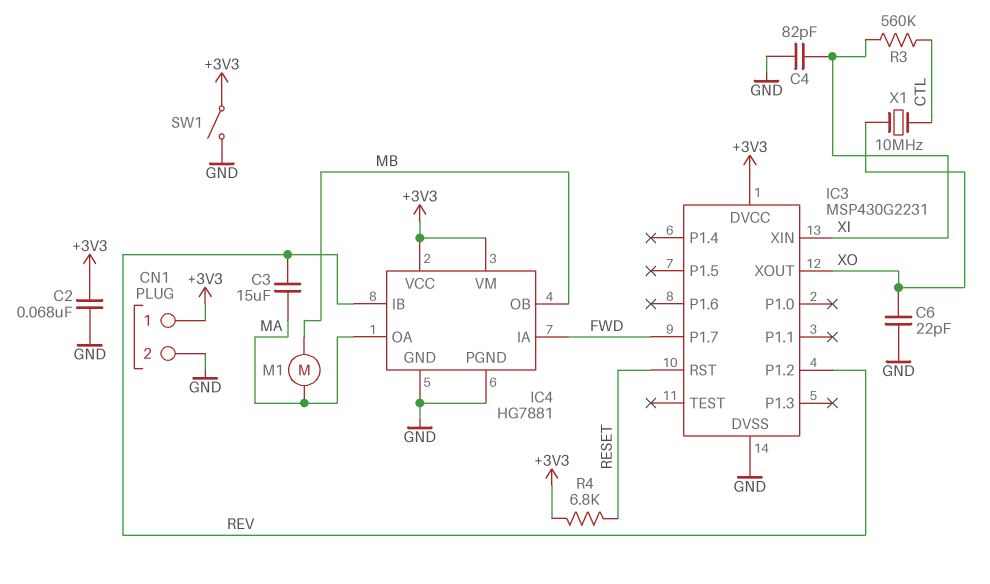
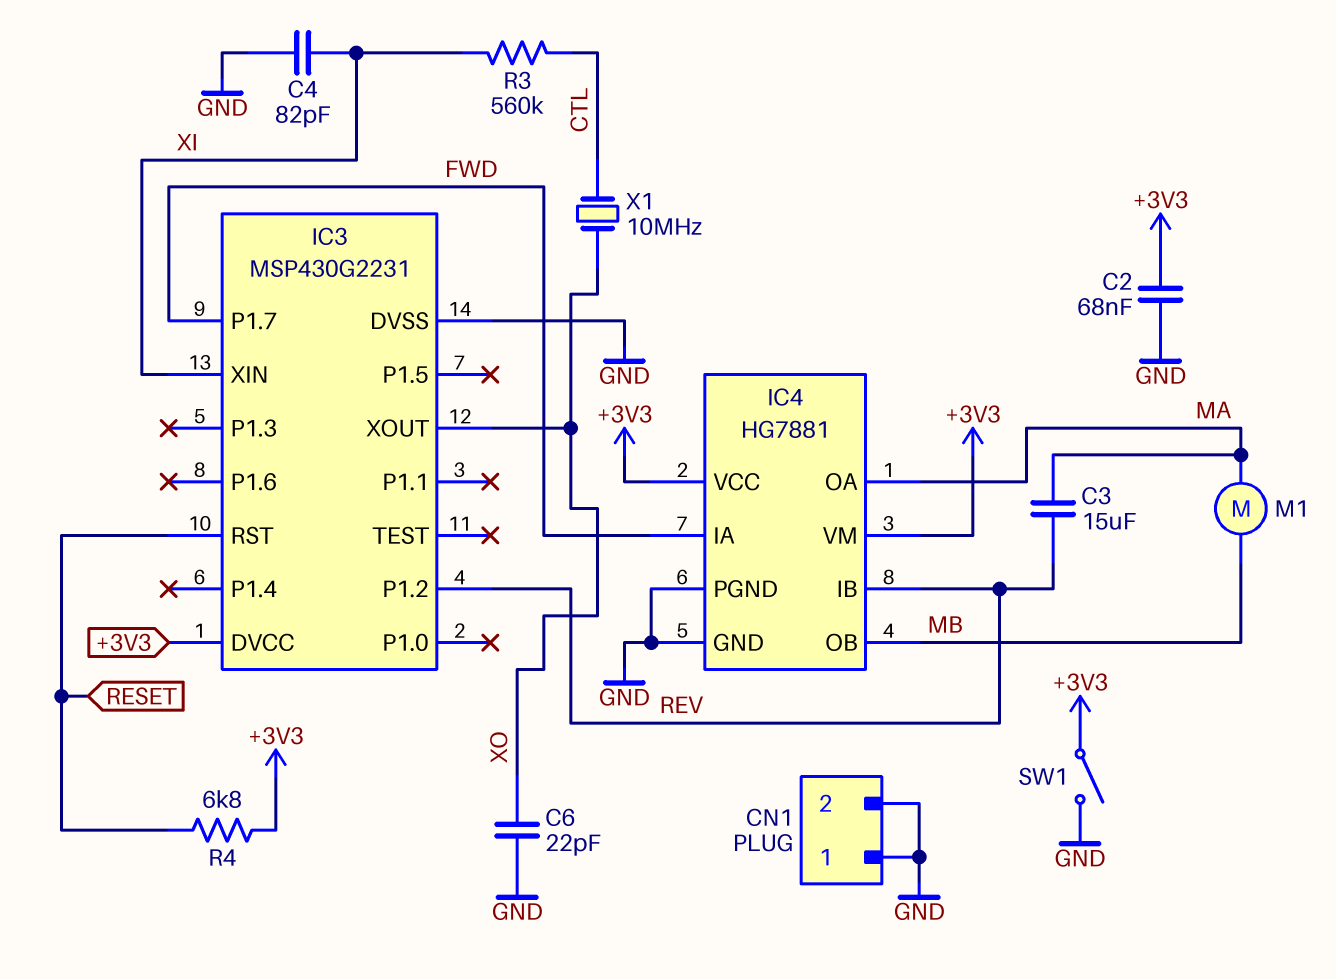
CN1 pin 1: +3V3 -> GND

